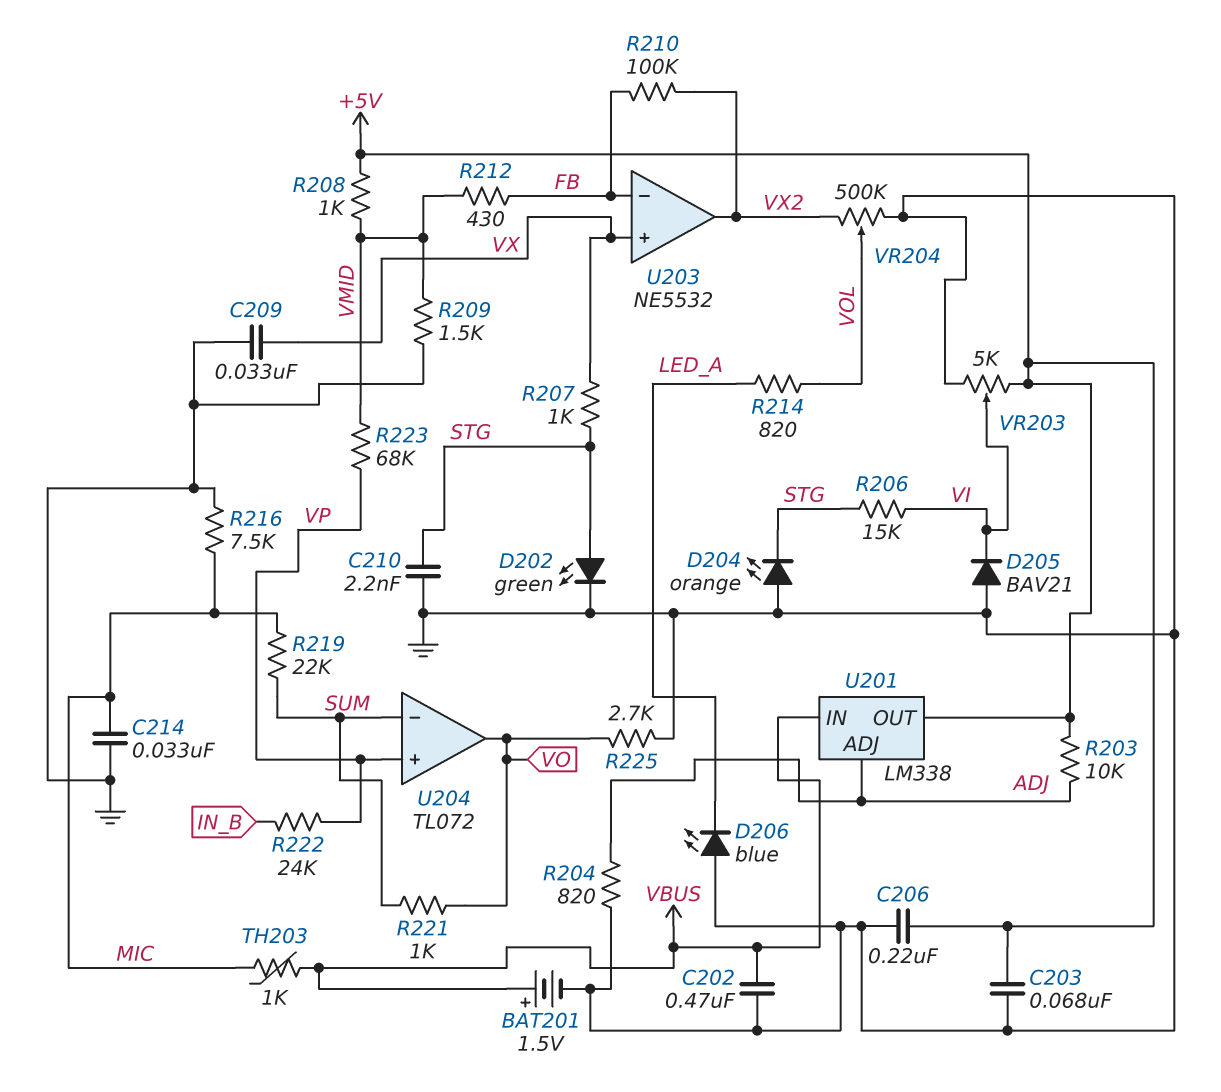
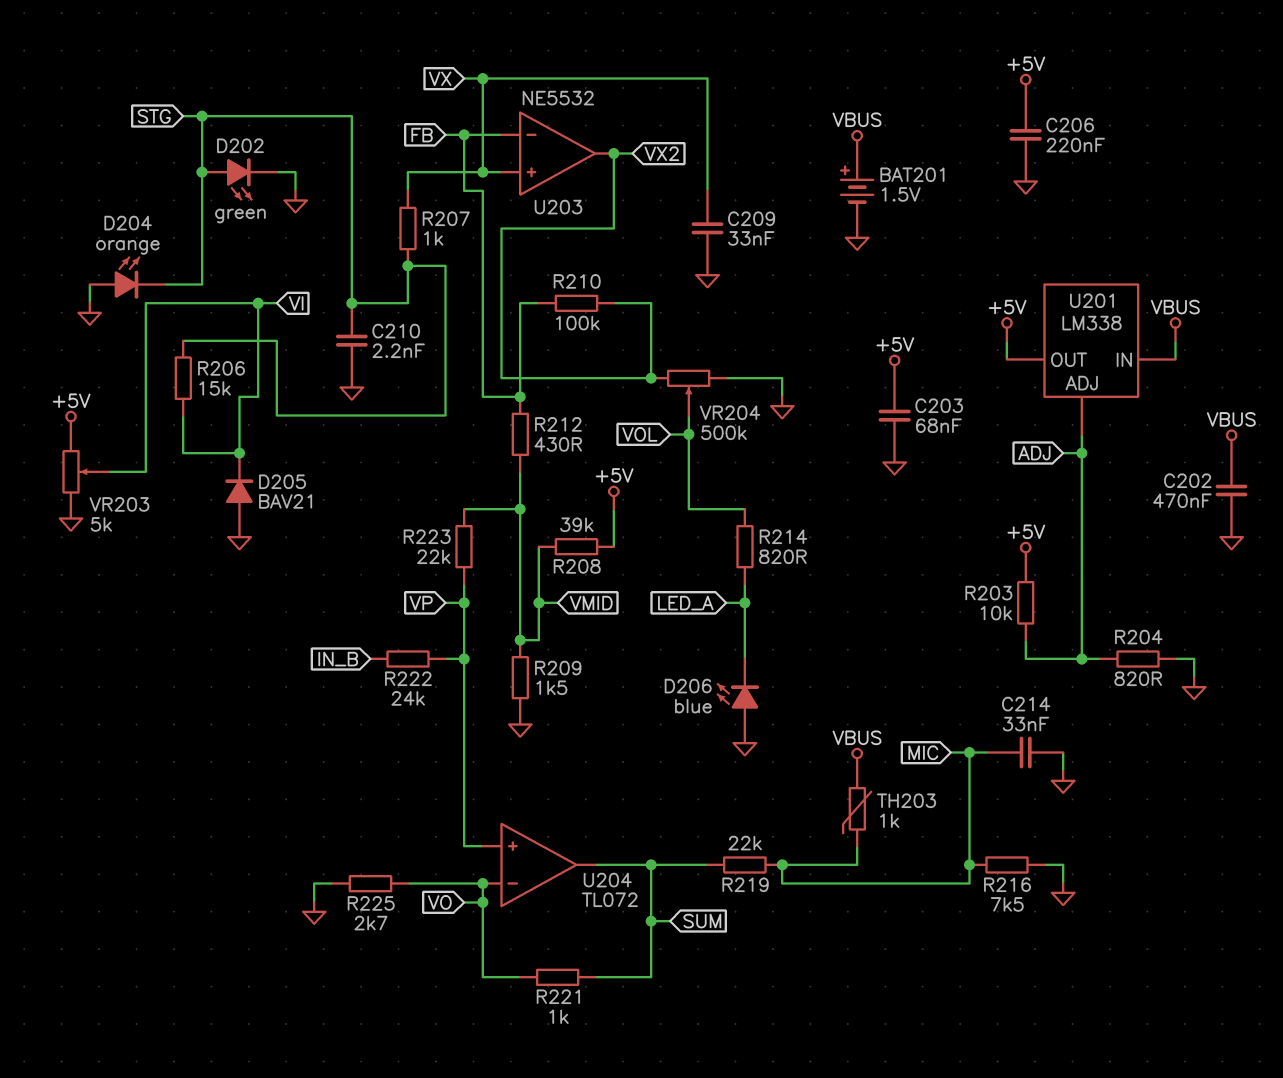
R208: 1k (+5V, VMID) -> 39k (+5V, VMID)
R223: 68k (VMID, VP) -> 22k (VMID, VP)
U204 pin in-: SUM -> VO
U204 pin out: VO -> SUM

